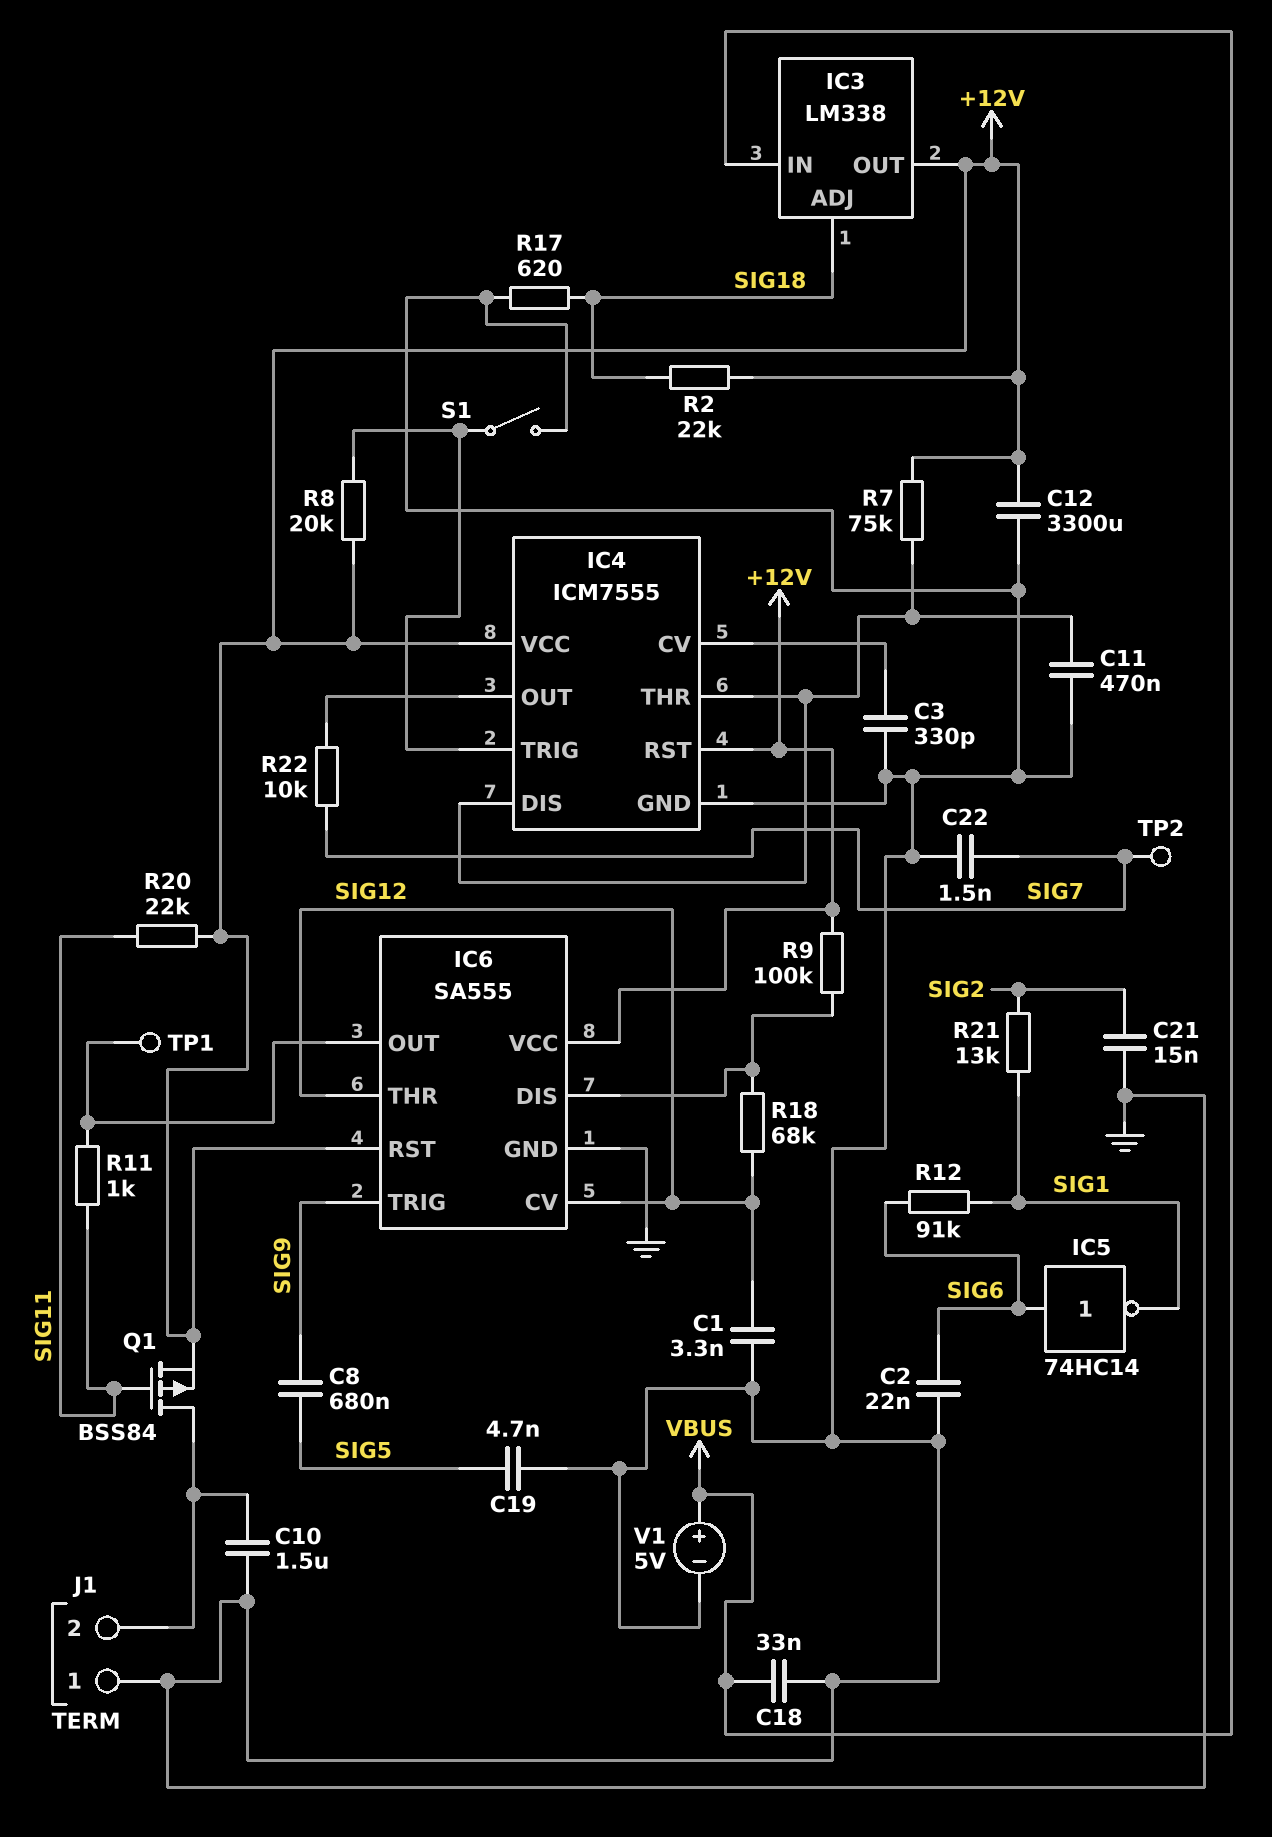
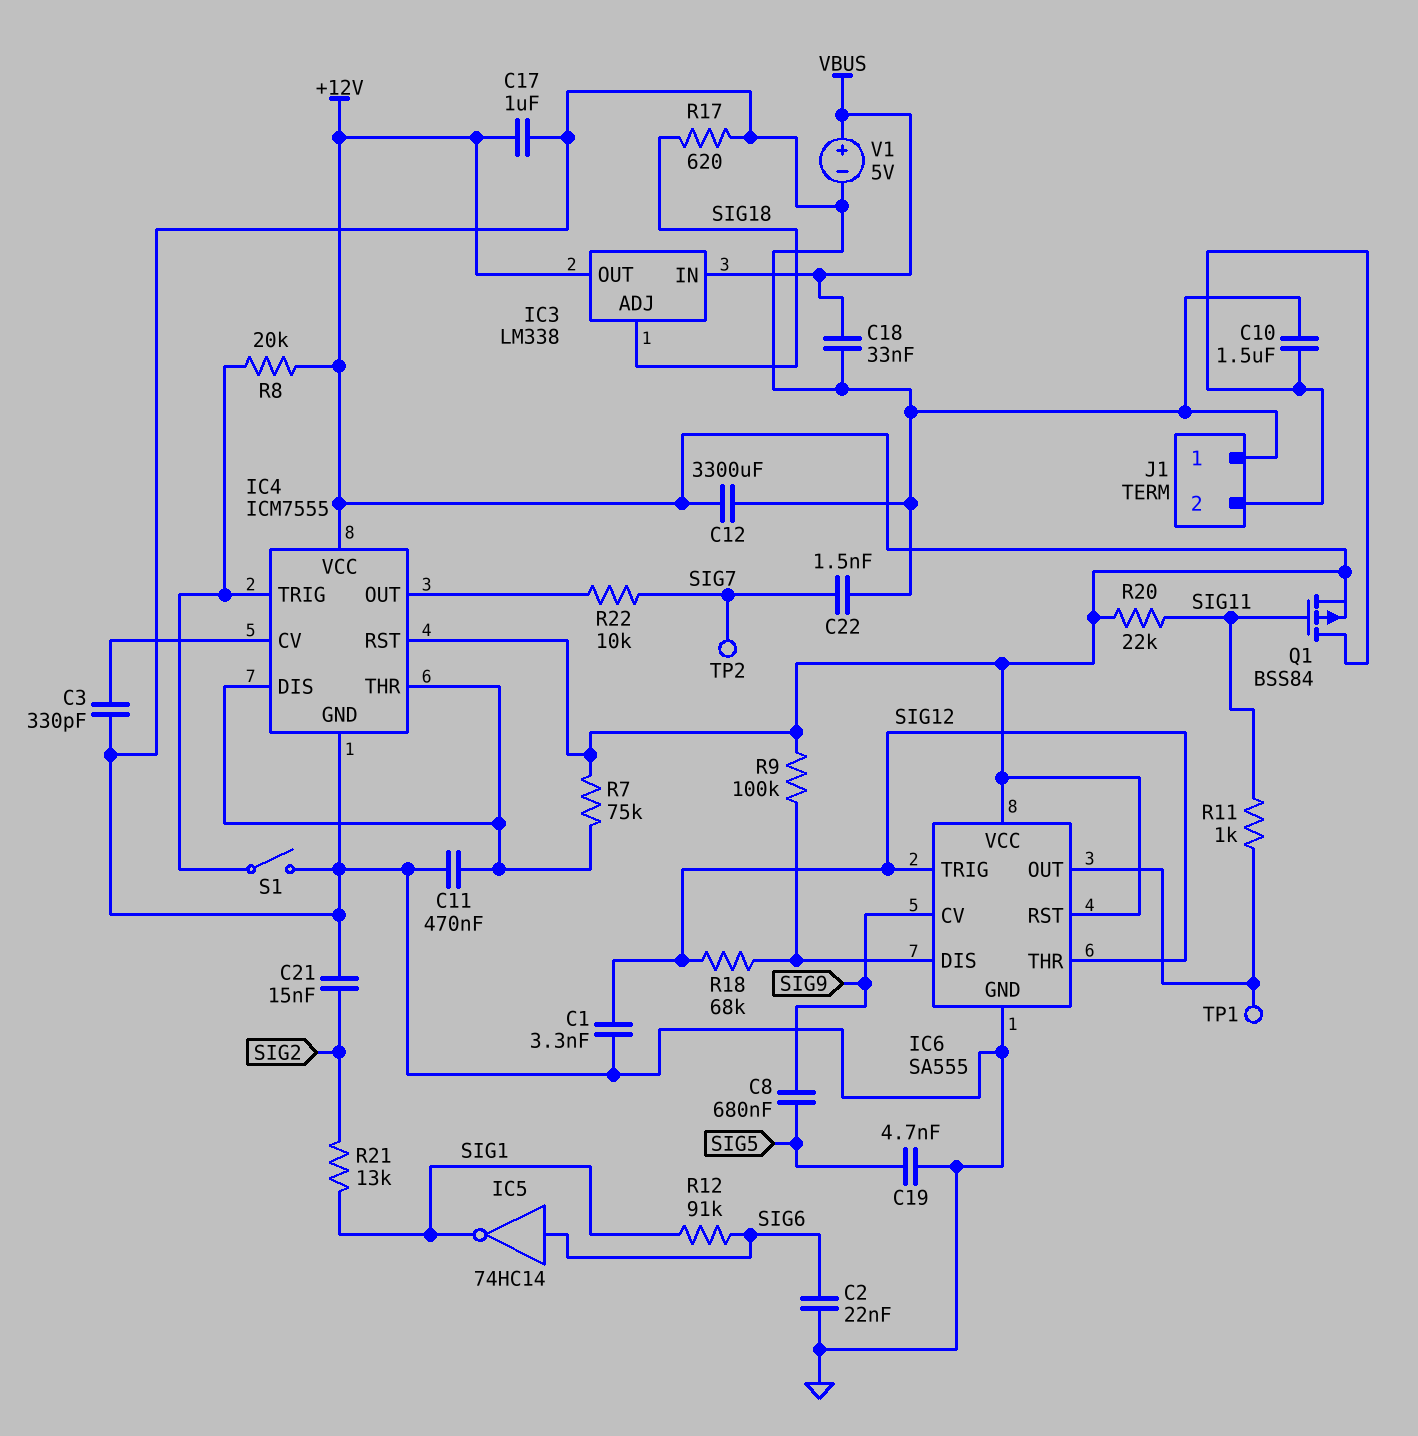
C17: none -> 1uF (+12V, GND)
IC6 pin CV: SIG12 -> SIG9
IC6 pin TRIG: SIG9 -> SIG12
R2: 22k (+12V, SIG18) -> none

